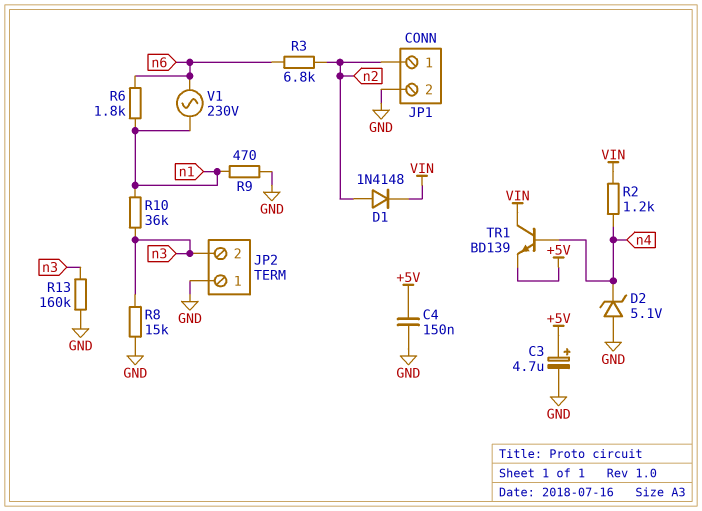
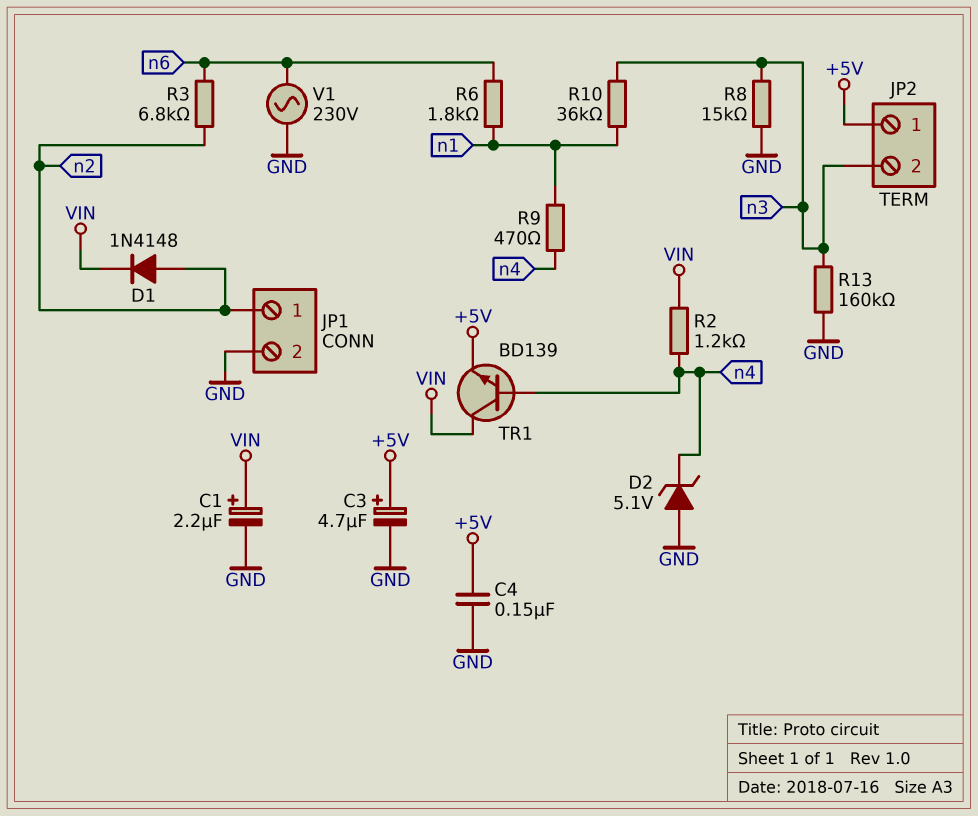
C1: none -> 2.2uF (plus VIN, minus GND)
JP2 pin 1: GND -> +5V
R9: 470 (GND, n1) -> 470 (n1, n4)
V1: AC 230V (n1, n6) -> AC 230V (GND, n6)

